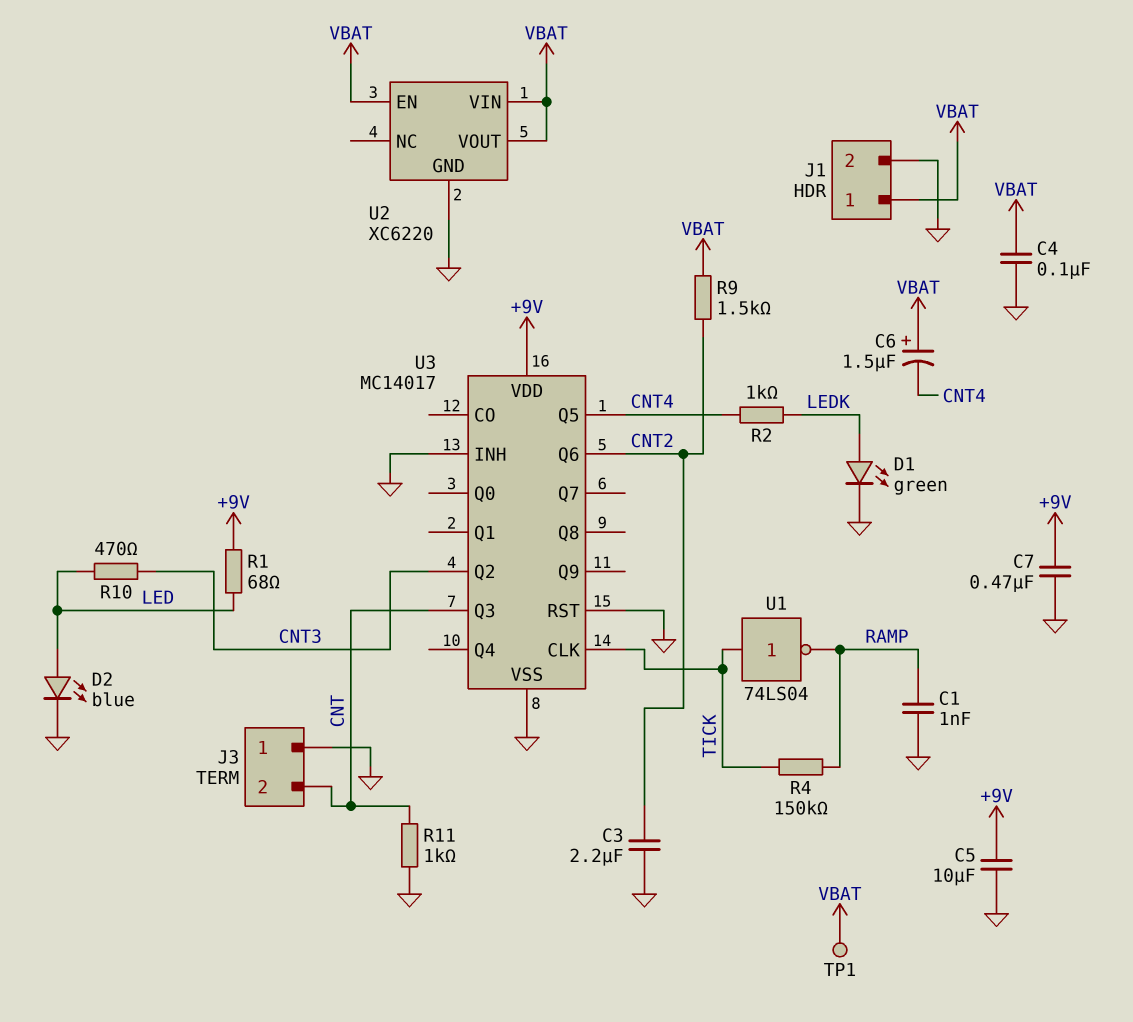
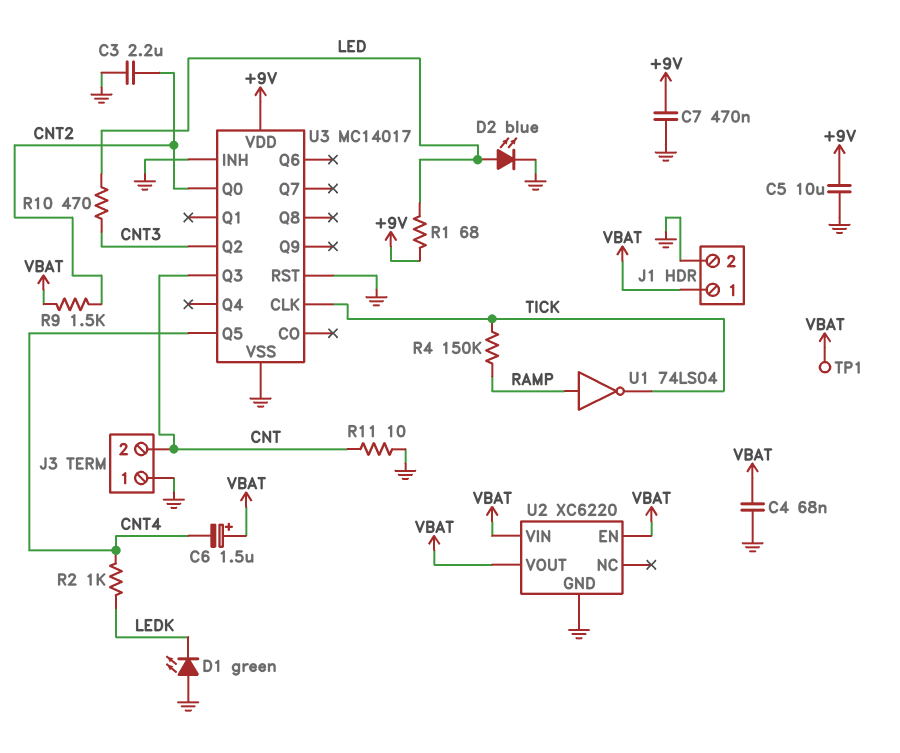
C1: 1nF (GND, RAMP) -> none
C4: 100nF (GND, VBAT) -> 68nF (GND, VBAT)
D1: LED green (A LEDK, K GND) -> LED green (A GND, K LEDK)
R11: 1k (CNT, GND) -> 10 (CNT, GND)
U1: NOT 74LS04 (in TICK, out RAMP) -> NOT 74LS04 (in RAMP, out TICK)
U3 pin Q0: none -> CNT2
U3 pin Q6: CNT2 -> none

